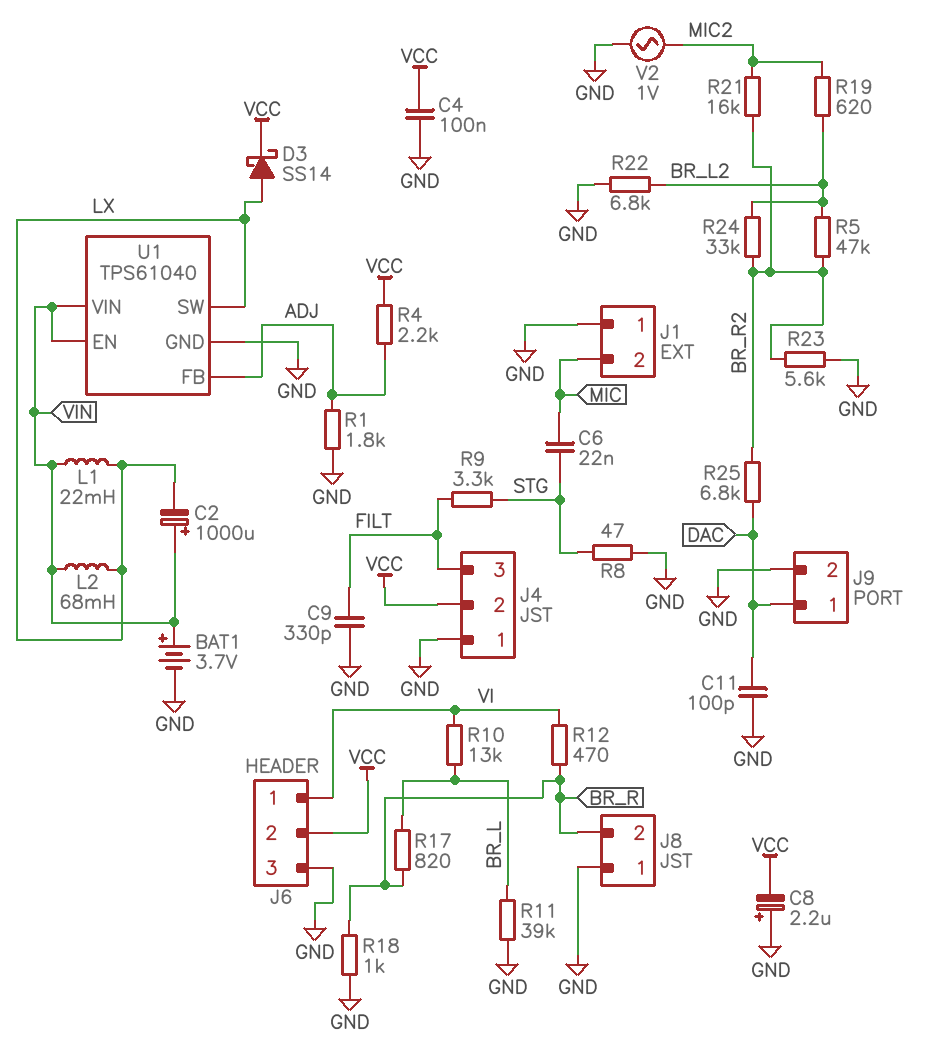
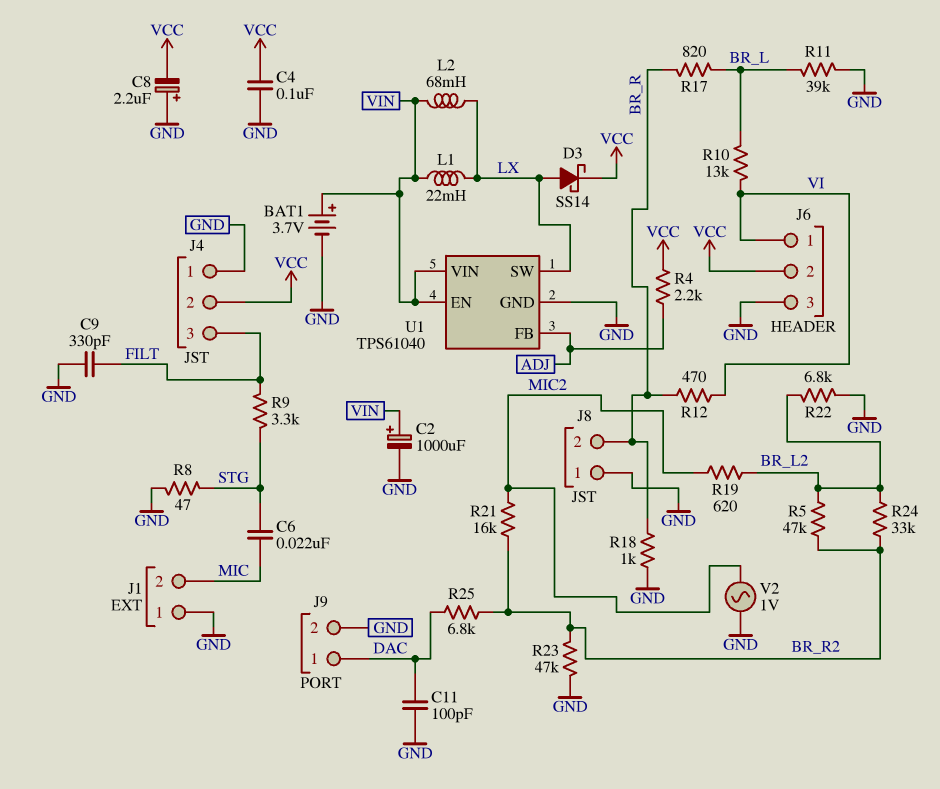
C2: 1000uF (plus VIN, minus LX) -> 1000uF (plus VIN, minus GND)
R1: 1.8k (ADJ, GND) -> none
R23: 5.6k (BR_R2, GND) -> 47k (BR_R2, GND)

